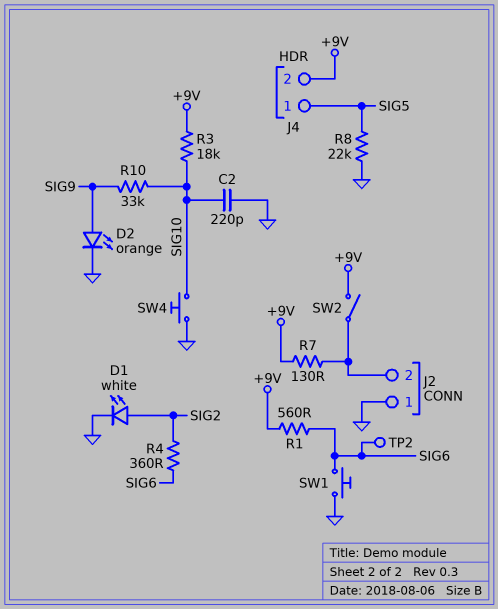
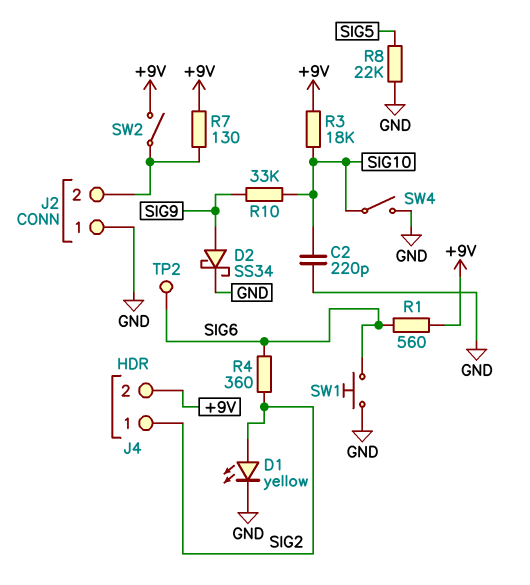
D1: LED white (A SIG2, K GND) -> LED yellow (A SIG2, K GND)
D2: LED orange (A SIG9, K GND) -> schottky SS34 (A SIG9, K GND)
J4 pin 1: SIG5 -> SIG2
SW4: button (GND, SIG10) -> switch (GND, SIG10)

